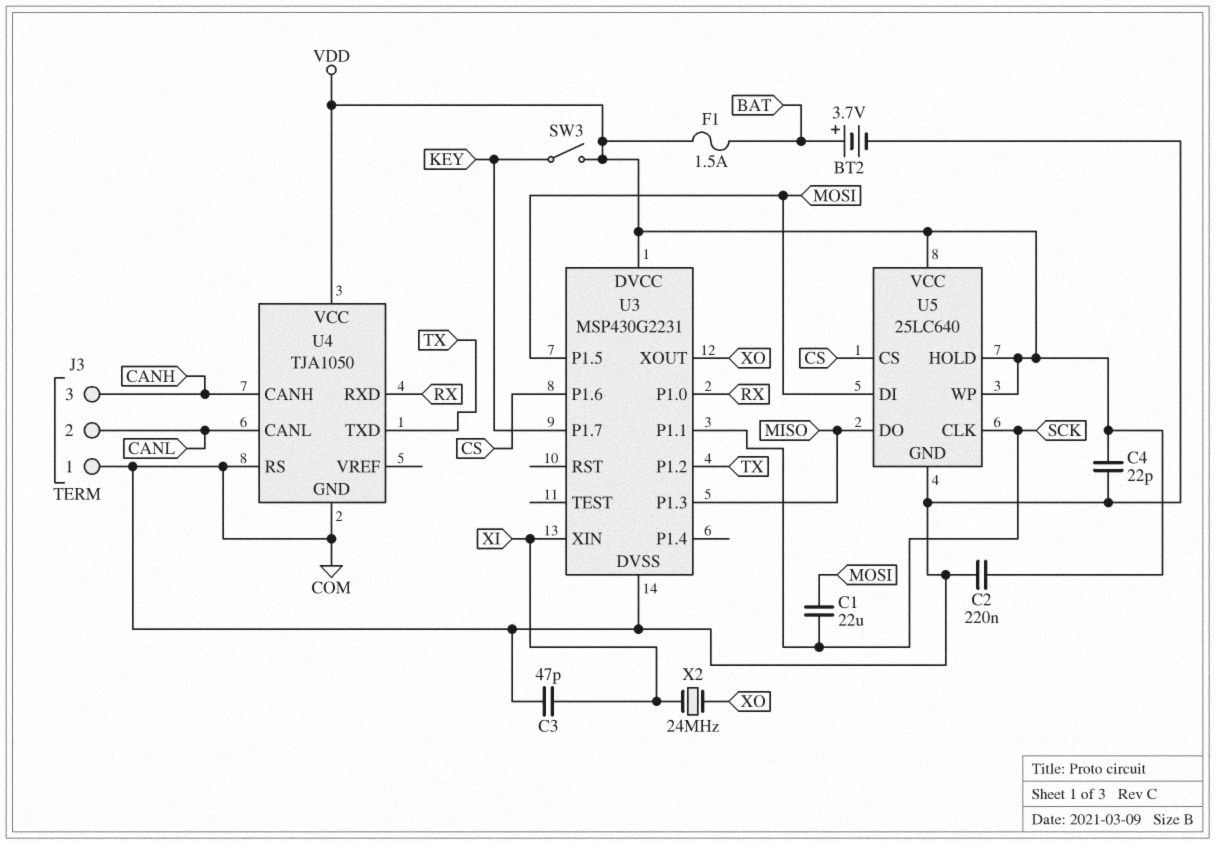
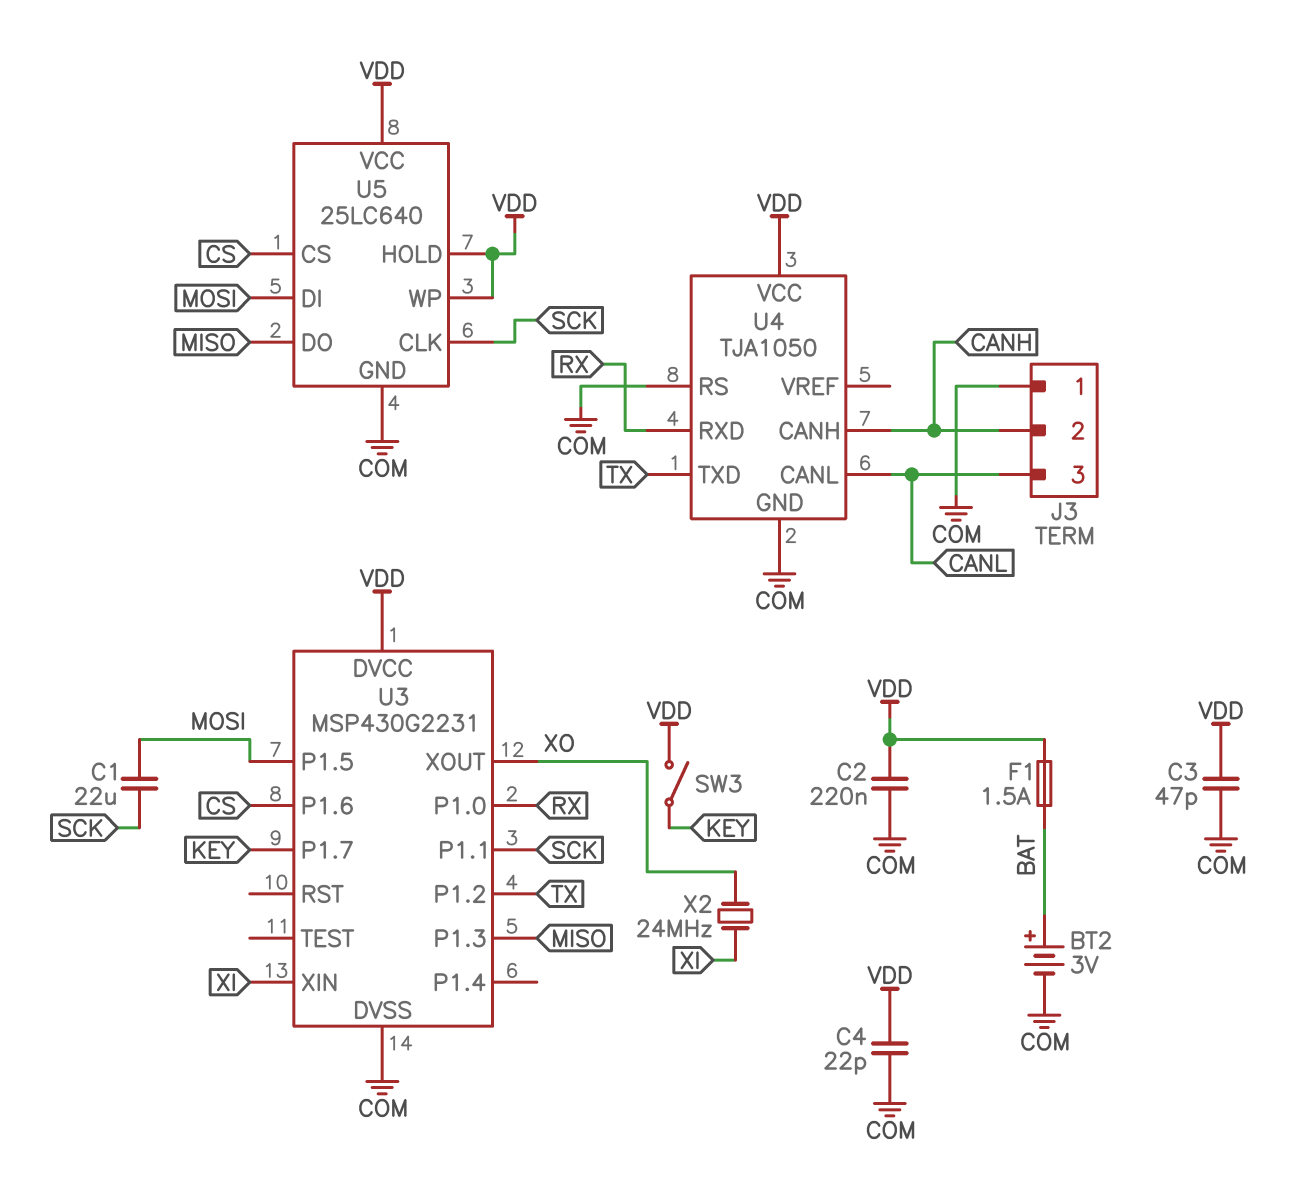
BT2: 3.7V (plus BAT, minus COM) -> 3V (plus BAT, minus COM)
C3: 47pF (COM, XI) -> 47pF (COM, VDD)
J3 pin 2: CANL -> CANH
J3 pin 3: CANH -> CANL

